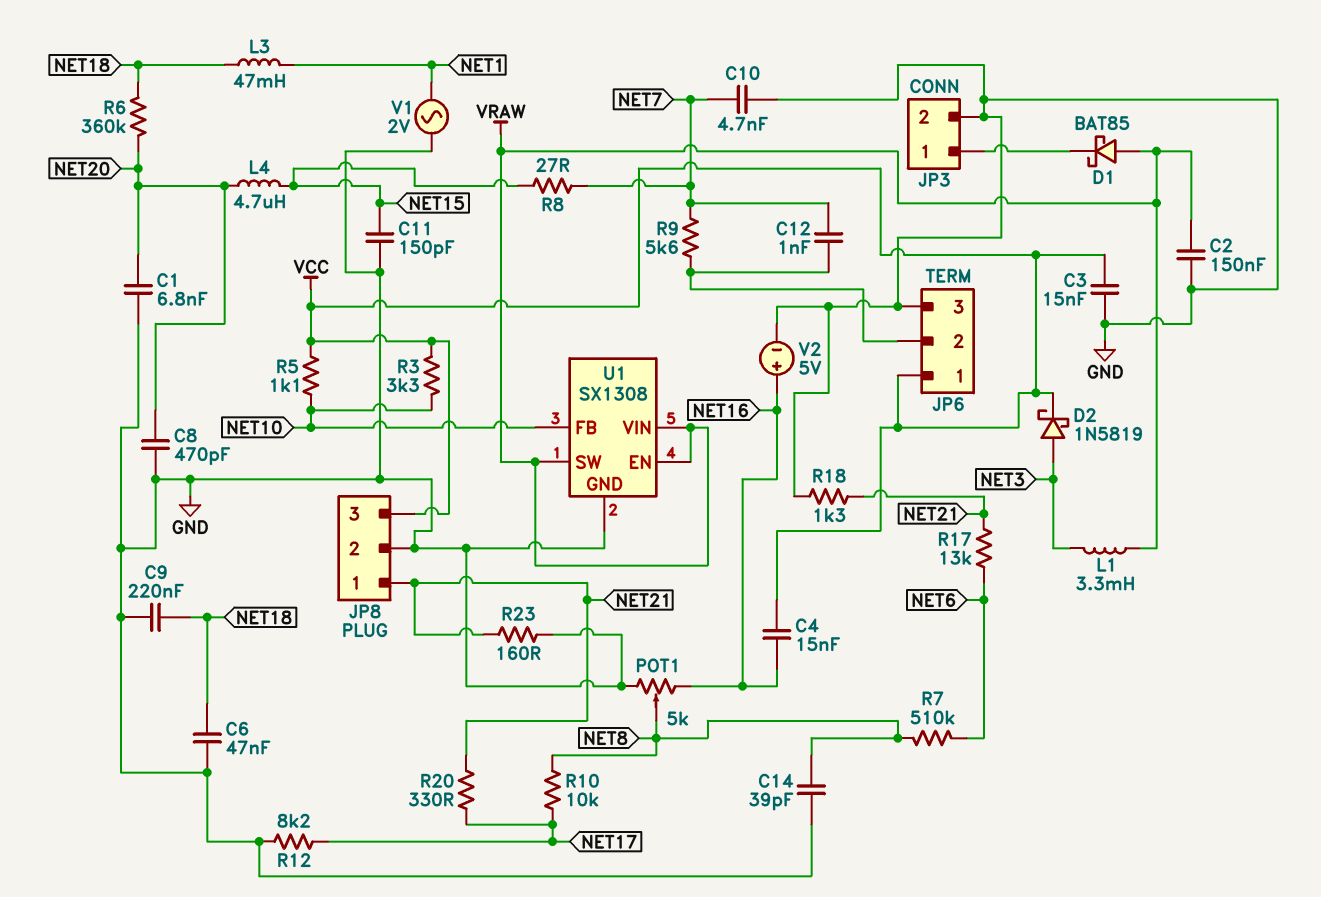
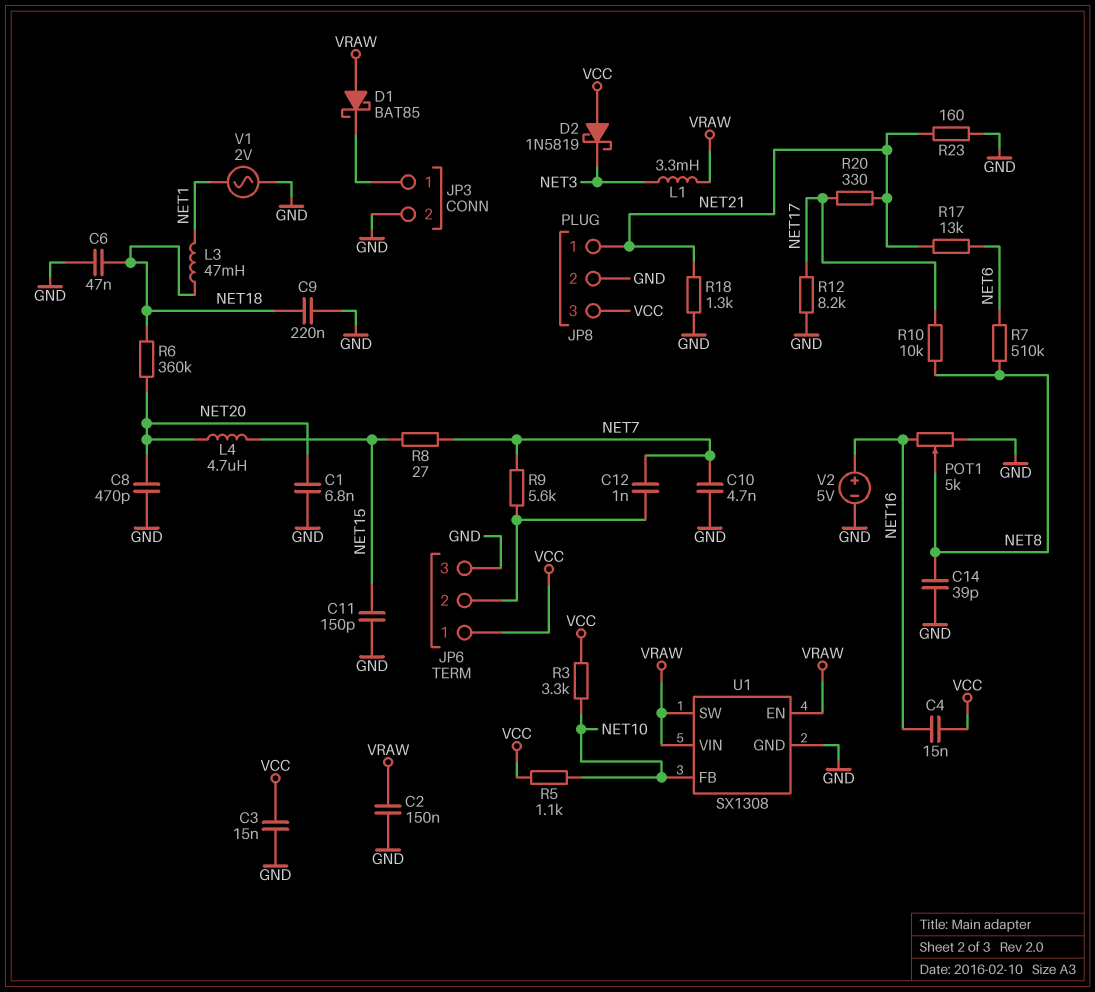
D2: schottky 1N5819 (A NET3, K VCC) -> schottky 1N5819 (A VCC, K NET3)

